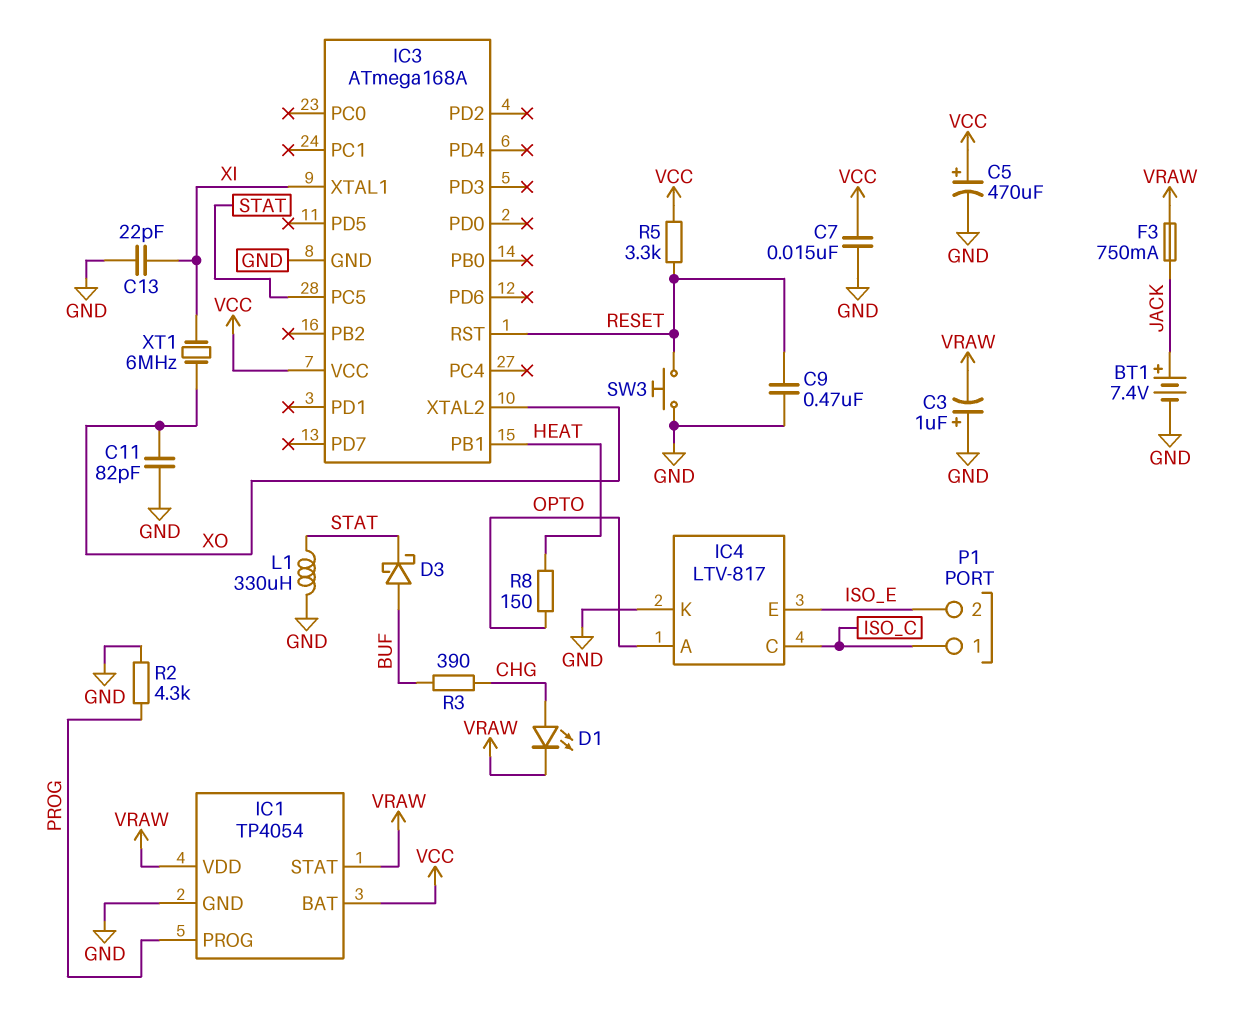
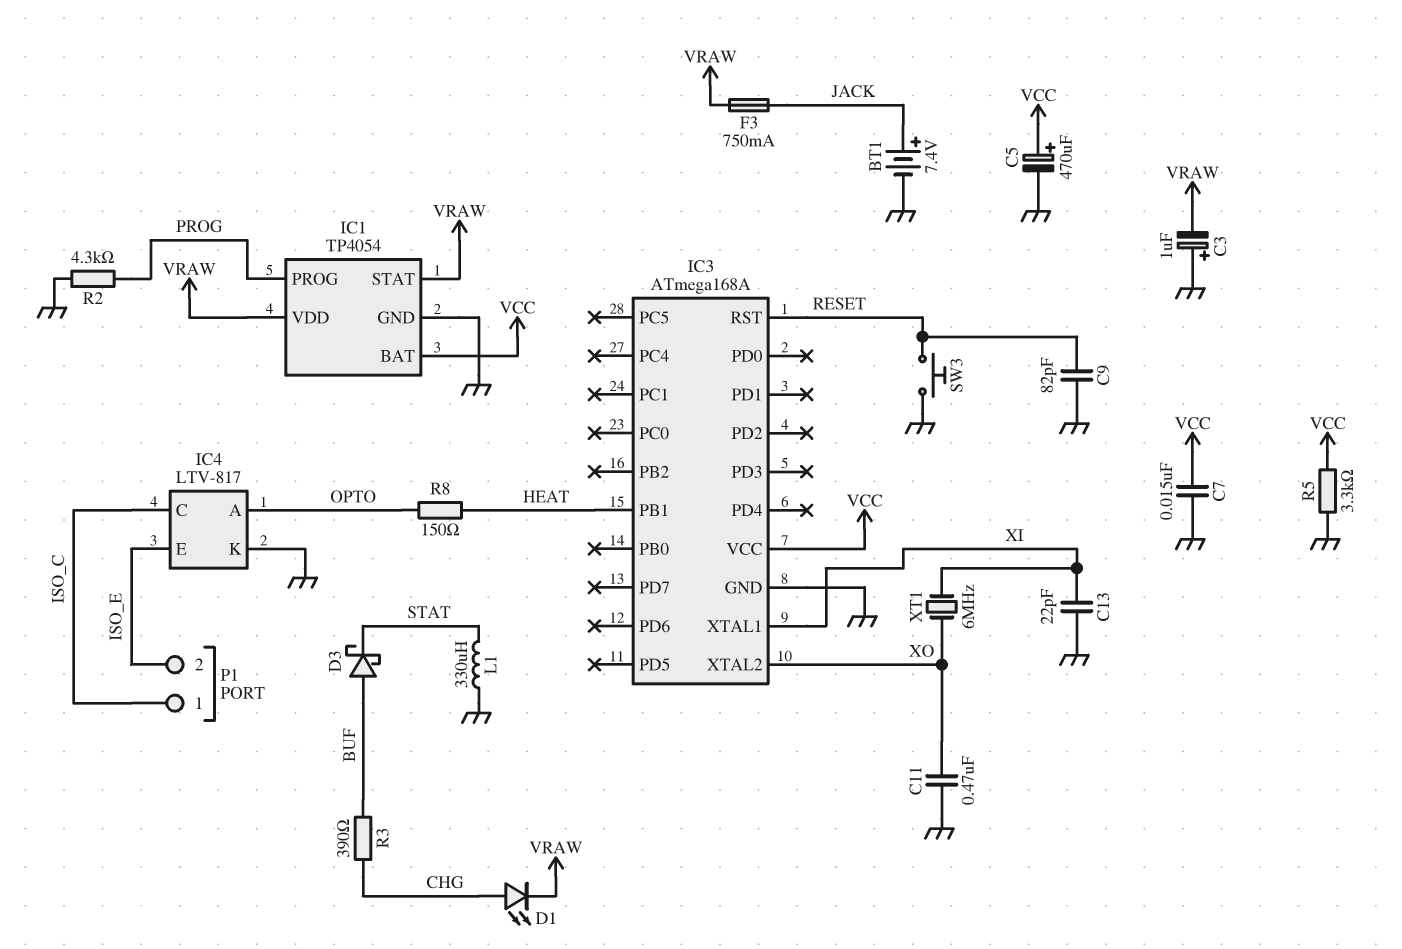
C9: 470nF (GND, RESET) -> 82pF (GND, RESET)
C11: 82pF (GND, XO) -> 470nF (GND, XO)
IC3 pin PC5: STAT -> none
R5: 3.3k (RESET, VCC) -> 3.3k (GND, VCC)

